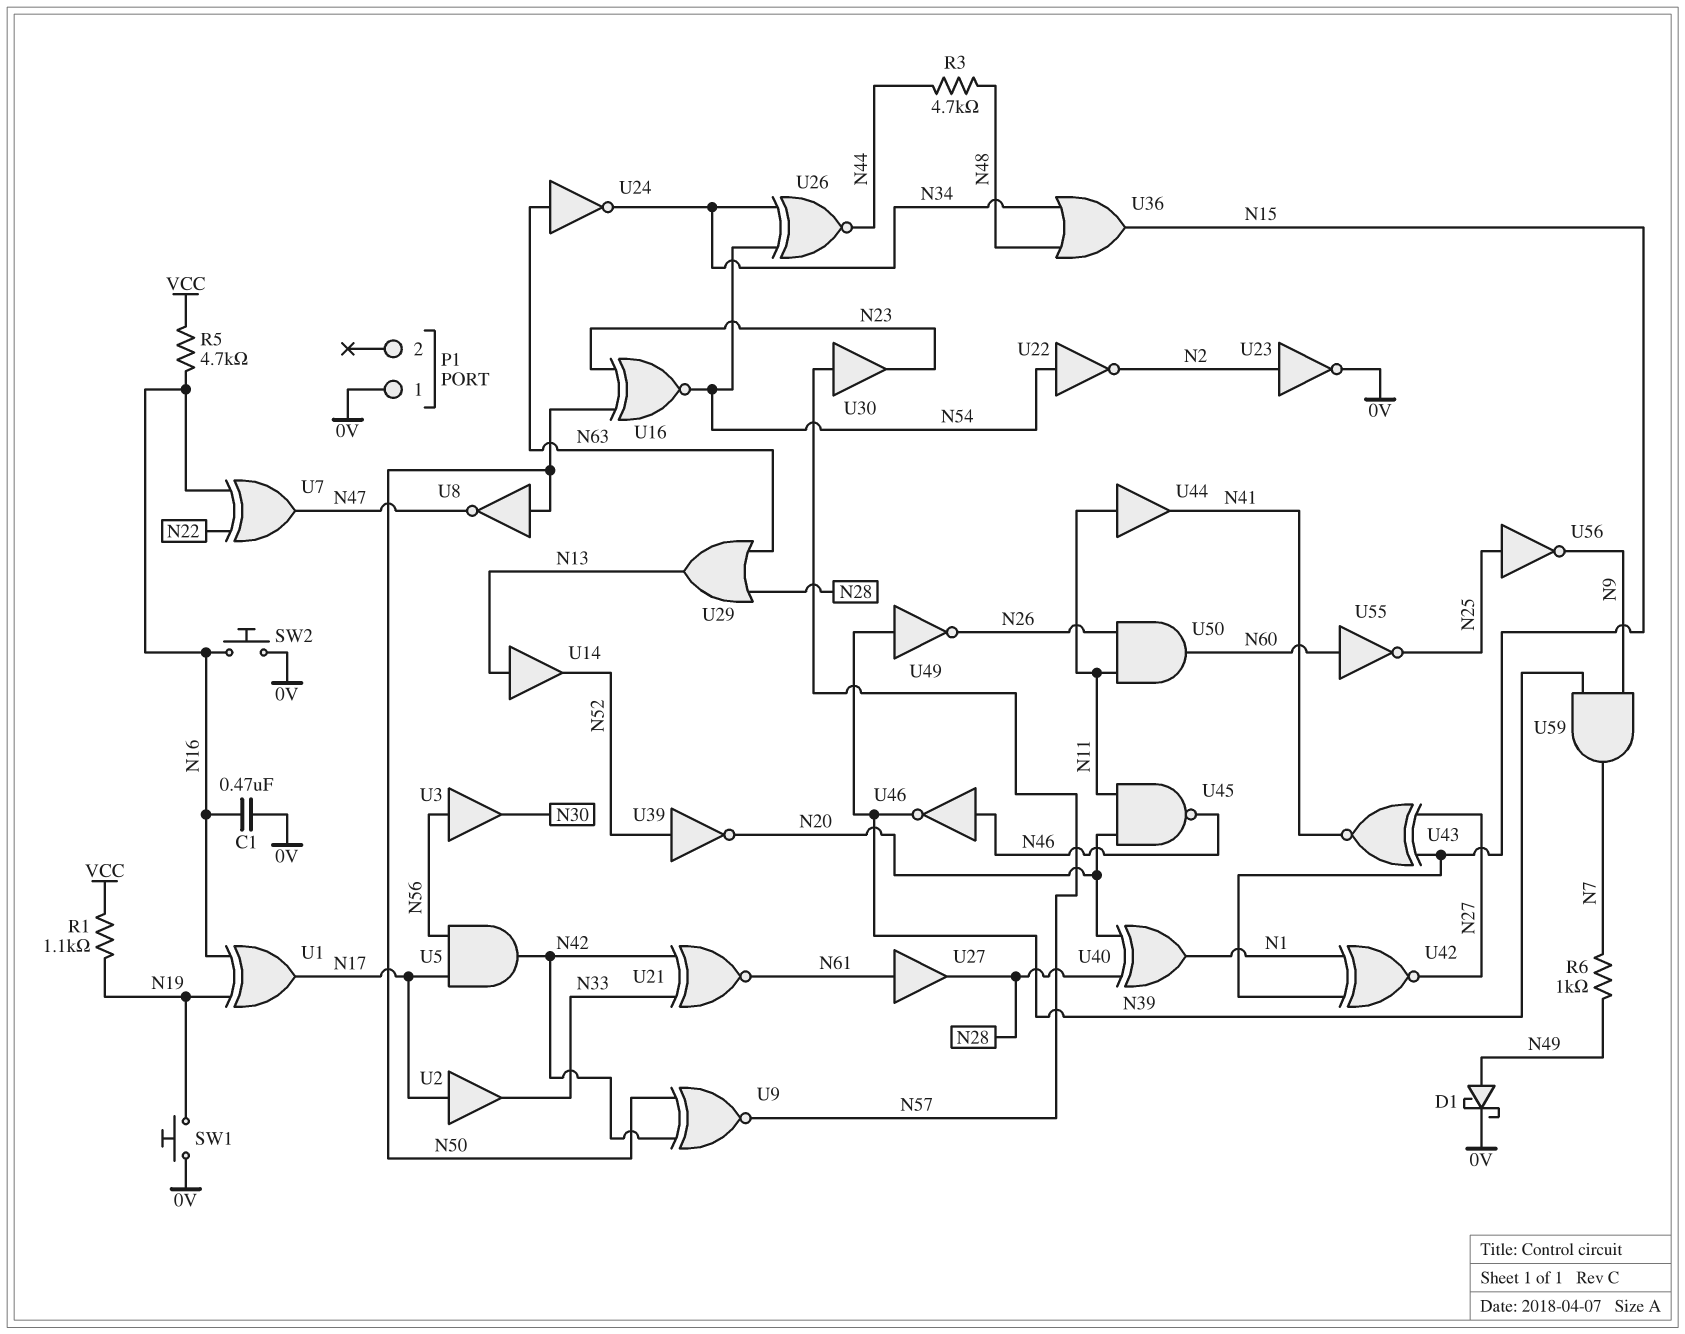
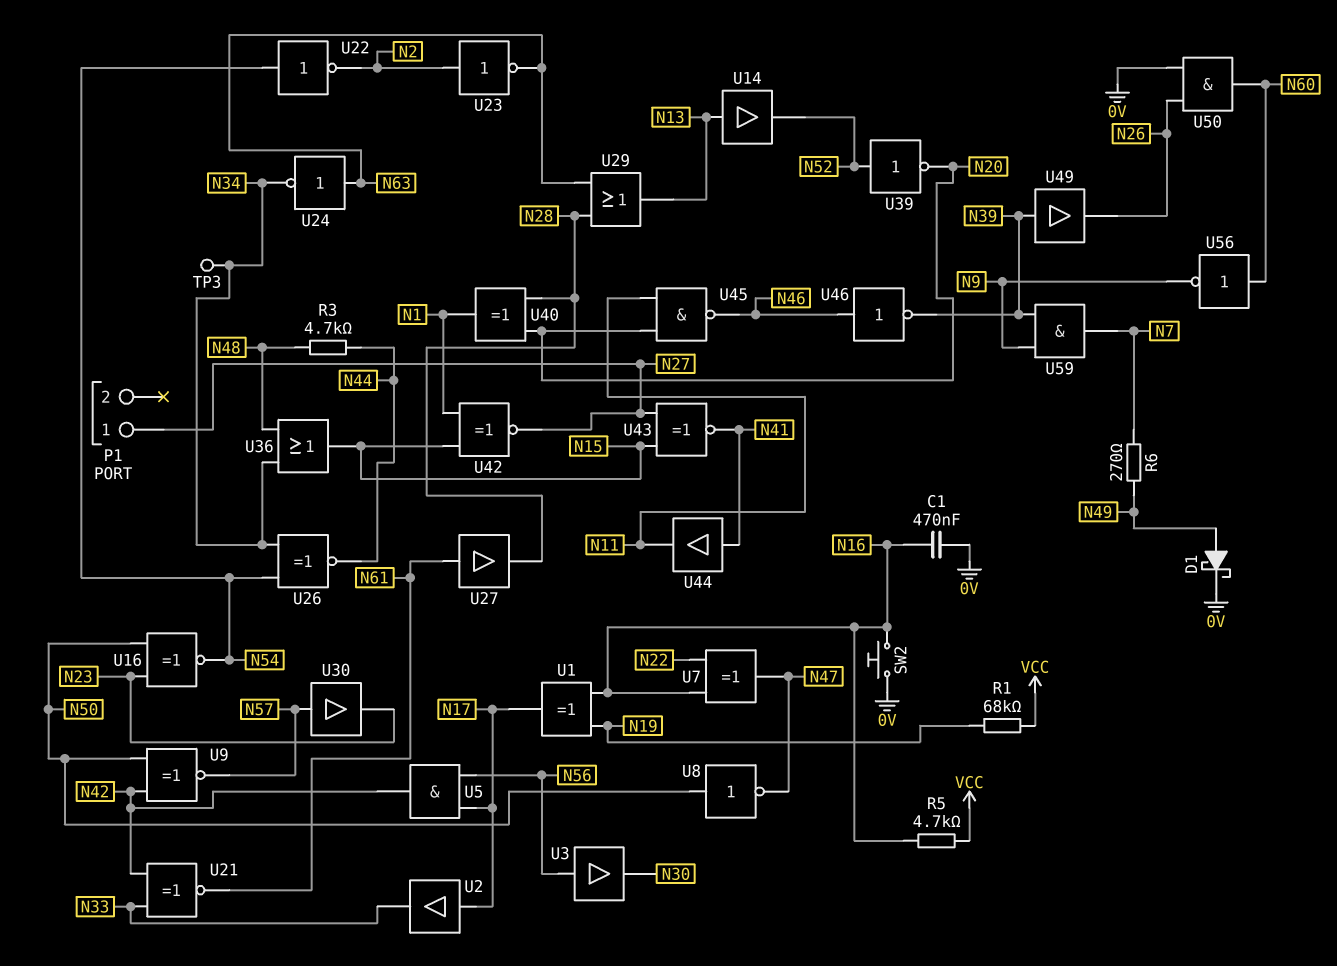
P1 pin 1: 0V -> N27
R1: 1.1k (N19, VCC) -> 68k (N19, VCC)
R6: 1k (N7, N49) -> 270 (N7, N49)
SW1: button (0V, N19) -> none
TP3: none -> test point (N34)
U23: NOT (in N2, out 0V) -> NOT (in N2, out N63)
U44: buffer (in N11, out N41) -> buffer (in N41, out N11)
U49: NOT (in N39, out N26) -> buffer (in N39, out N26)
U50: AND (in N11, in N26, out N60) -> AND (in 0V, in N26, out N60)
U55: NOT (in N60, out N25) -> none
U56: NOT (in N25, out N9) -> NOT (in N60, out N9)

